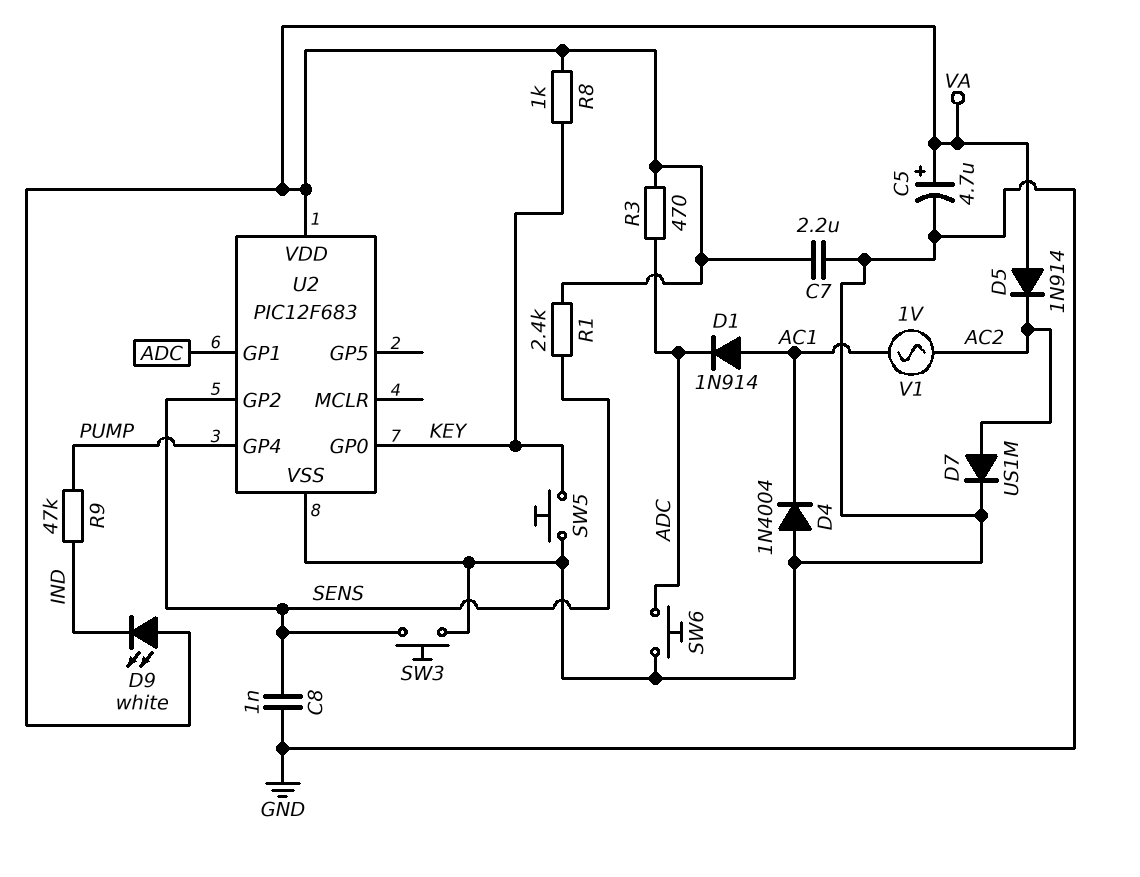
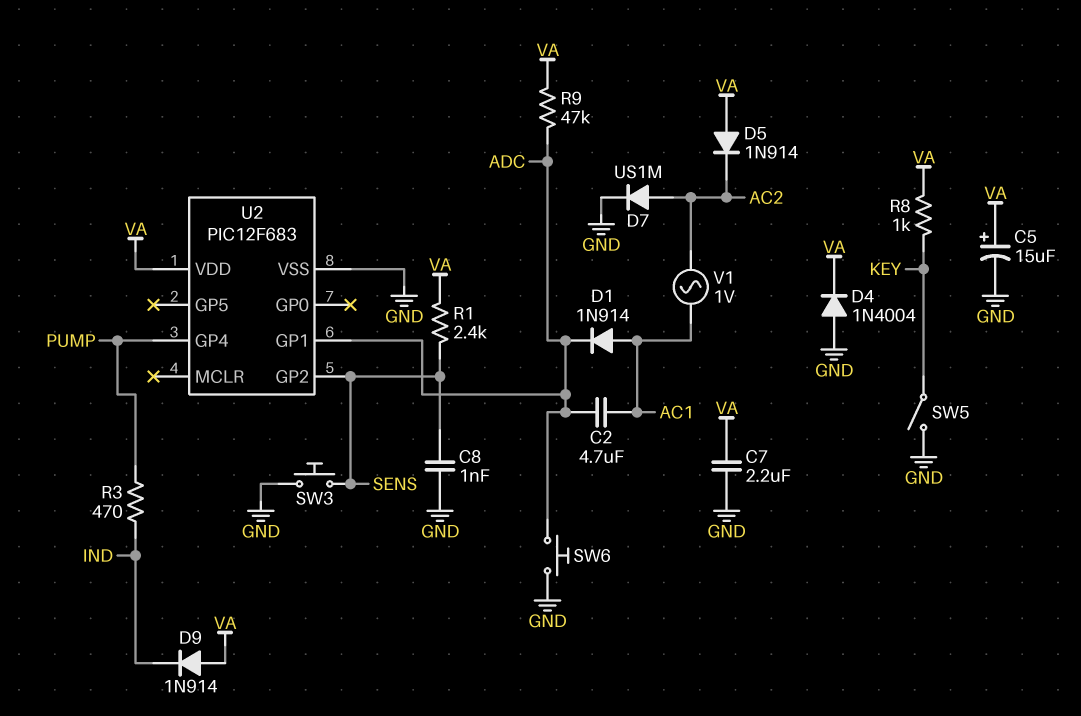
C2: none -> 4.7uF (AC1, ADC)
C5: 4.7uF (plus VA, minus GND) -> 15uF (plus VA, minus GND)
D4: diode 1N4004 (A GND, K AC1) -> diode 1N4004 (A GND, K VA)
D9: LED white (A VA, K IND) -> diode 1N914 (A VA, K IND)
R3: 470 (ADC, VA) -> 470 (IND, PUMP)
R9: 47k (IND, PUMP) -> 47k (ADC, VA)
SW5: button (GND, KEY) -> switch (GND, KEY)
U2 pin GP0: KEY -> none

